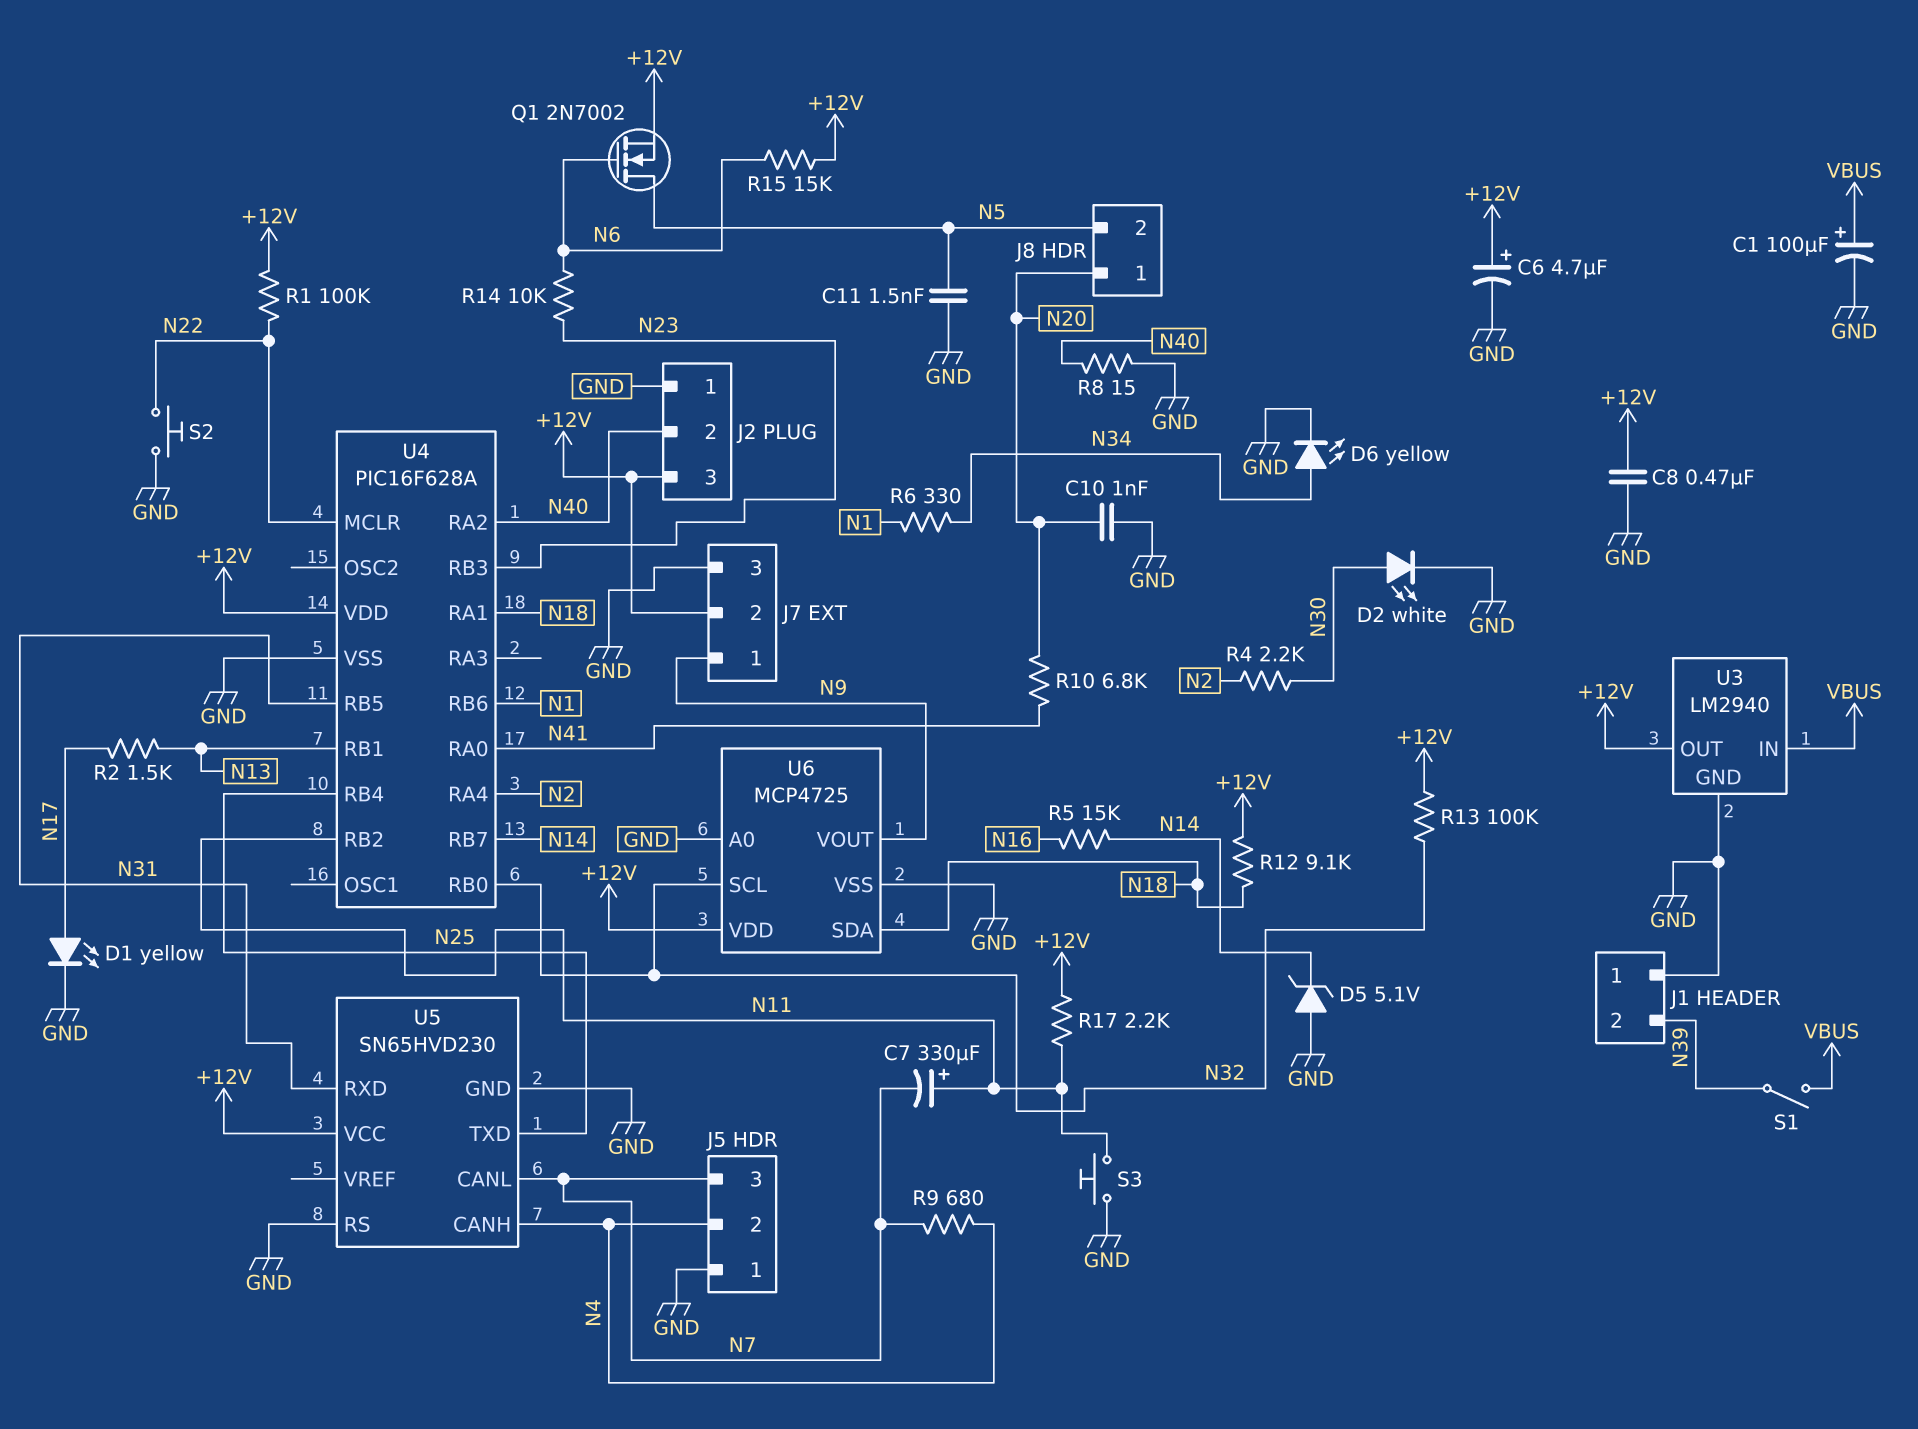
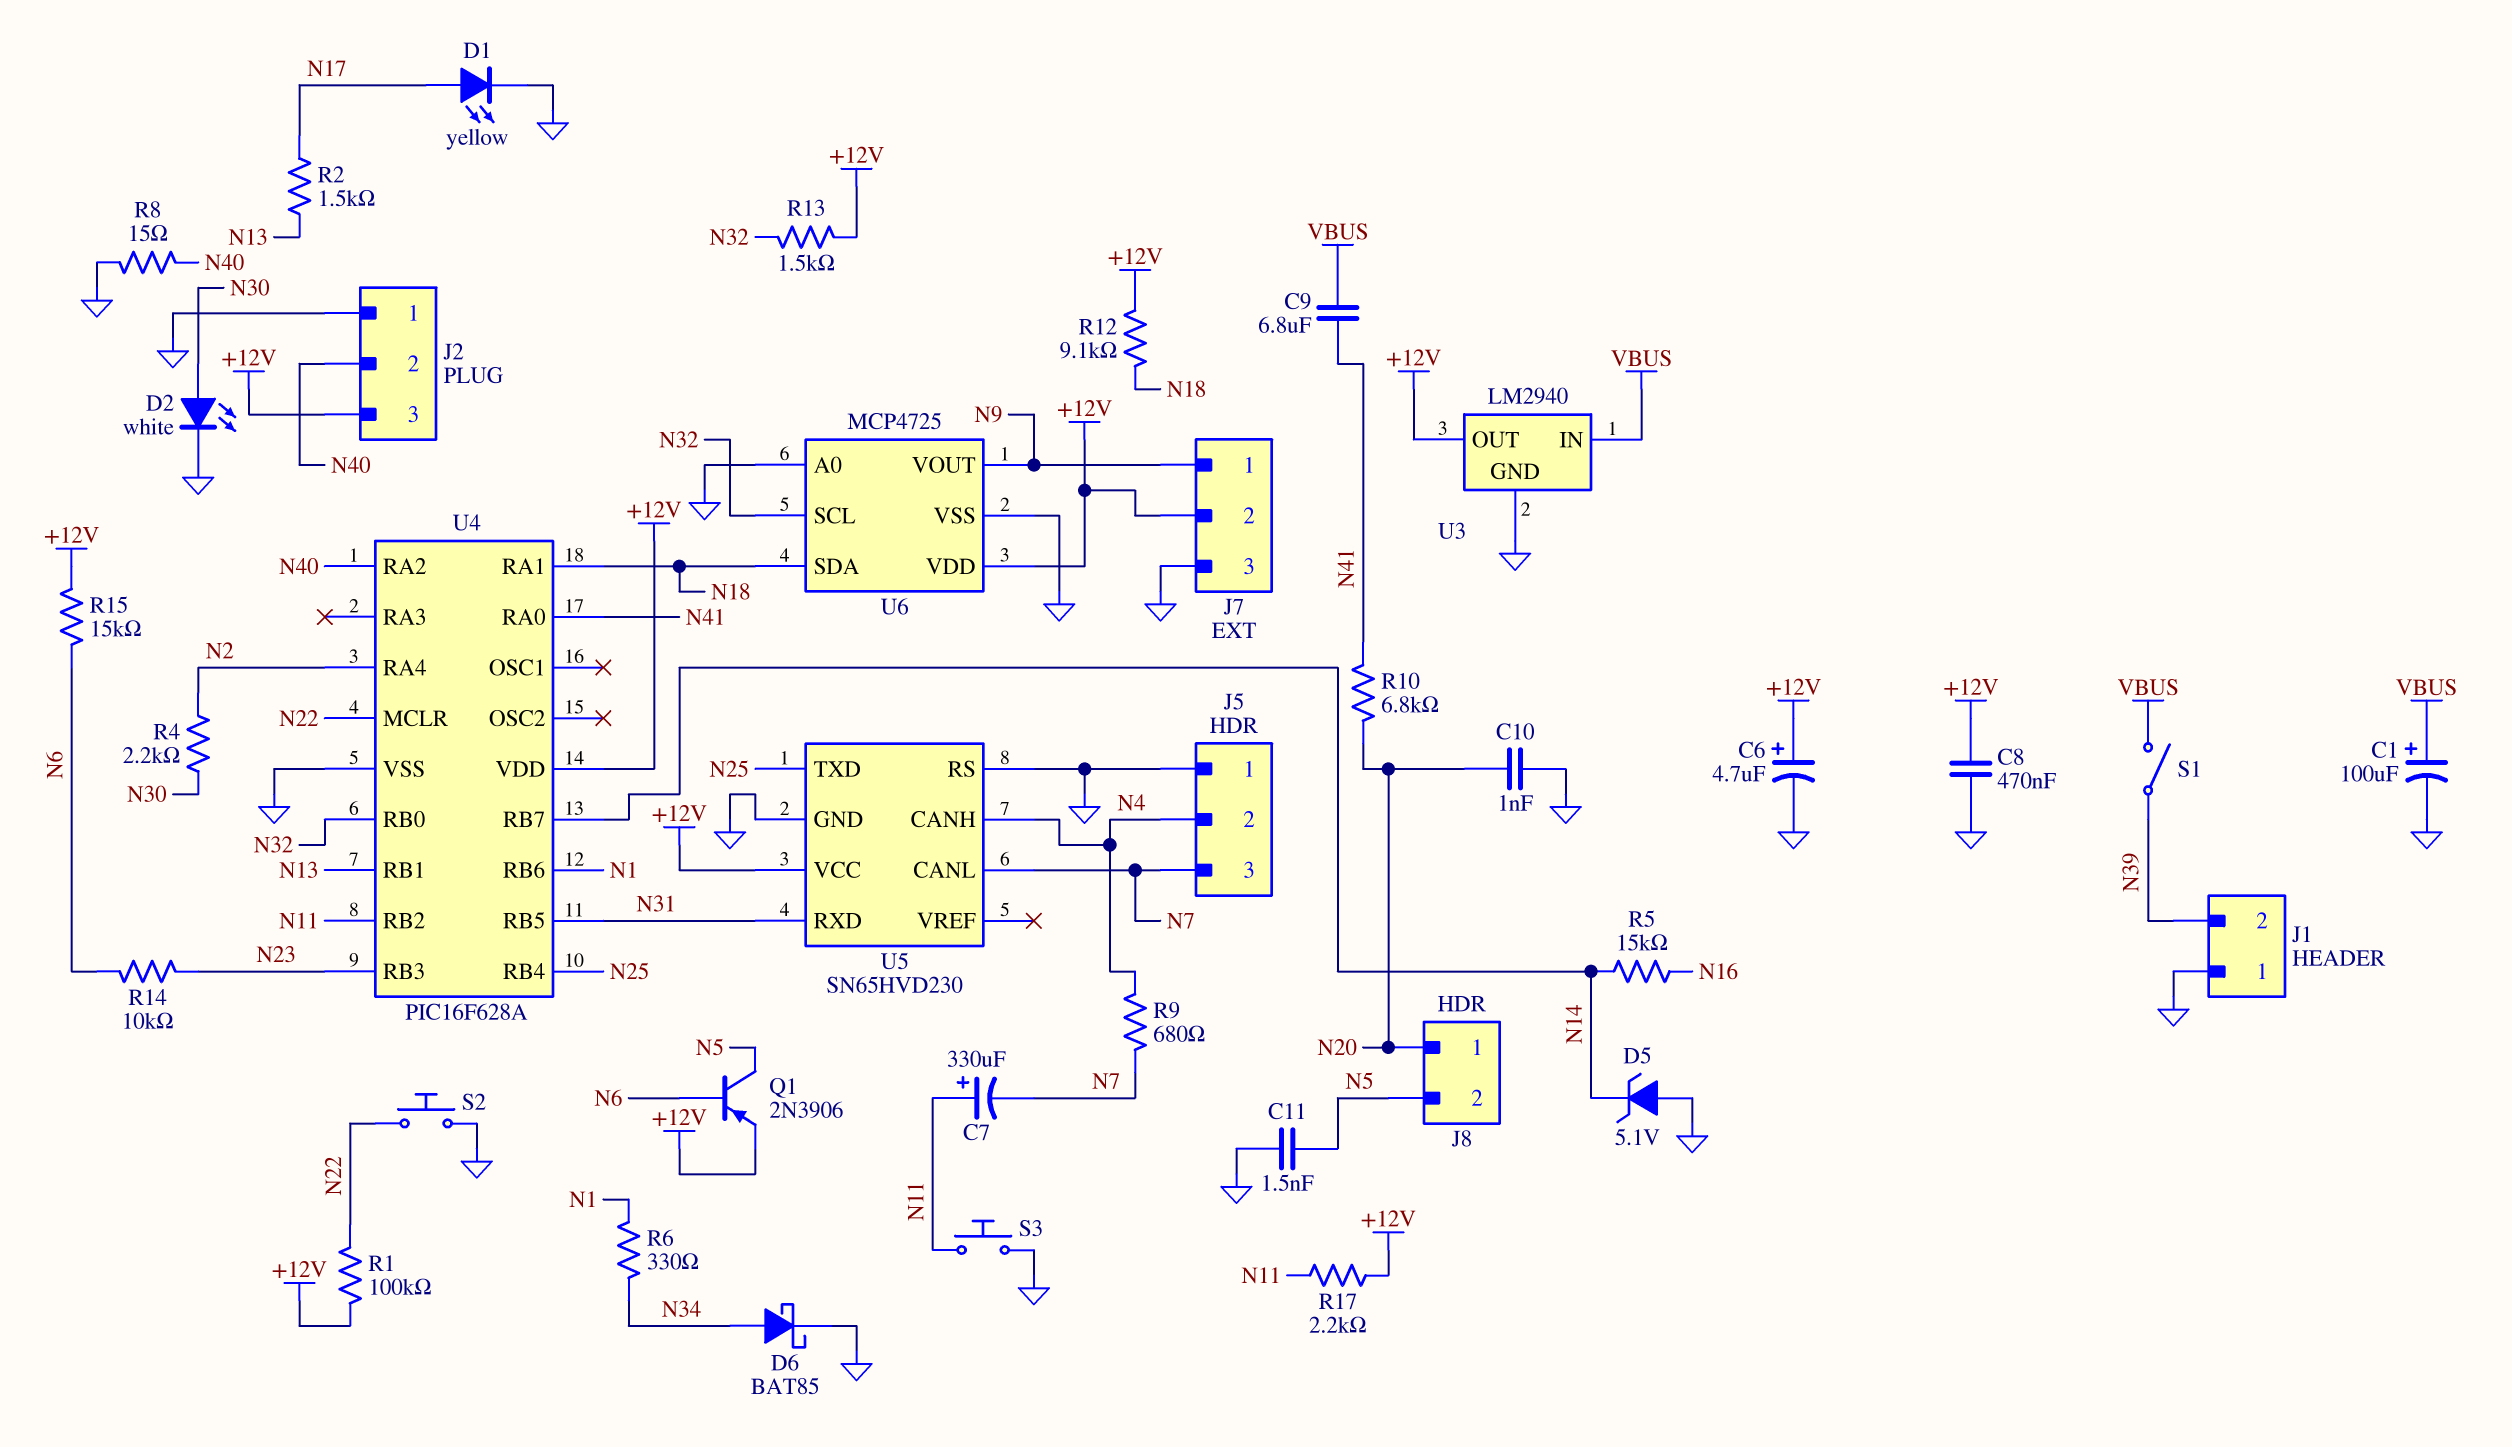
C9: none -> 6.8uF (N41, VBUS)
D6: LED yellow (A N34, K GND) -> schottky BAT85 (A N34, K GND)
Q1: NMOS 2N7002 (G N6, D N5, S +12V) -> PNP 2N3906 (B N6, C N5, E +12V)
R13: 100k (+12V, N32) -> 1.5k (+12V, N32)

